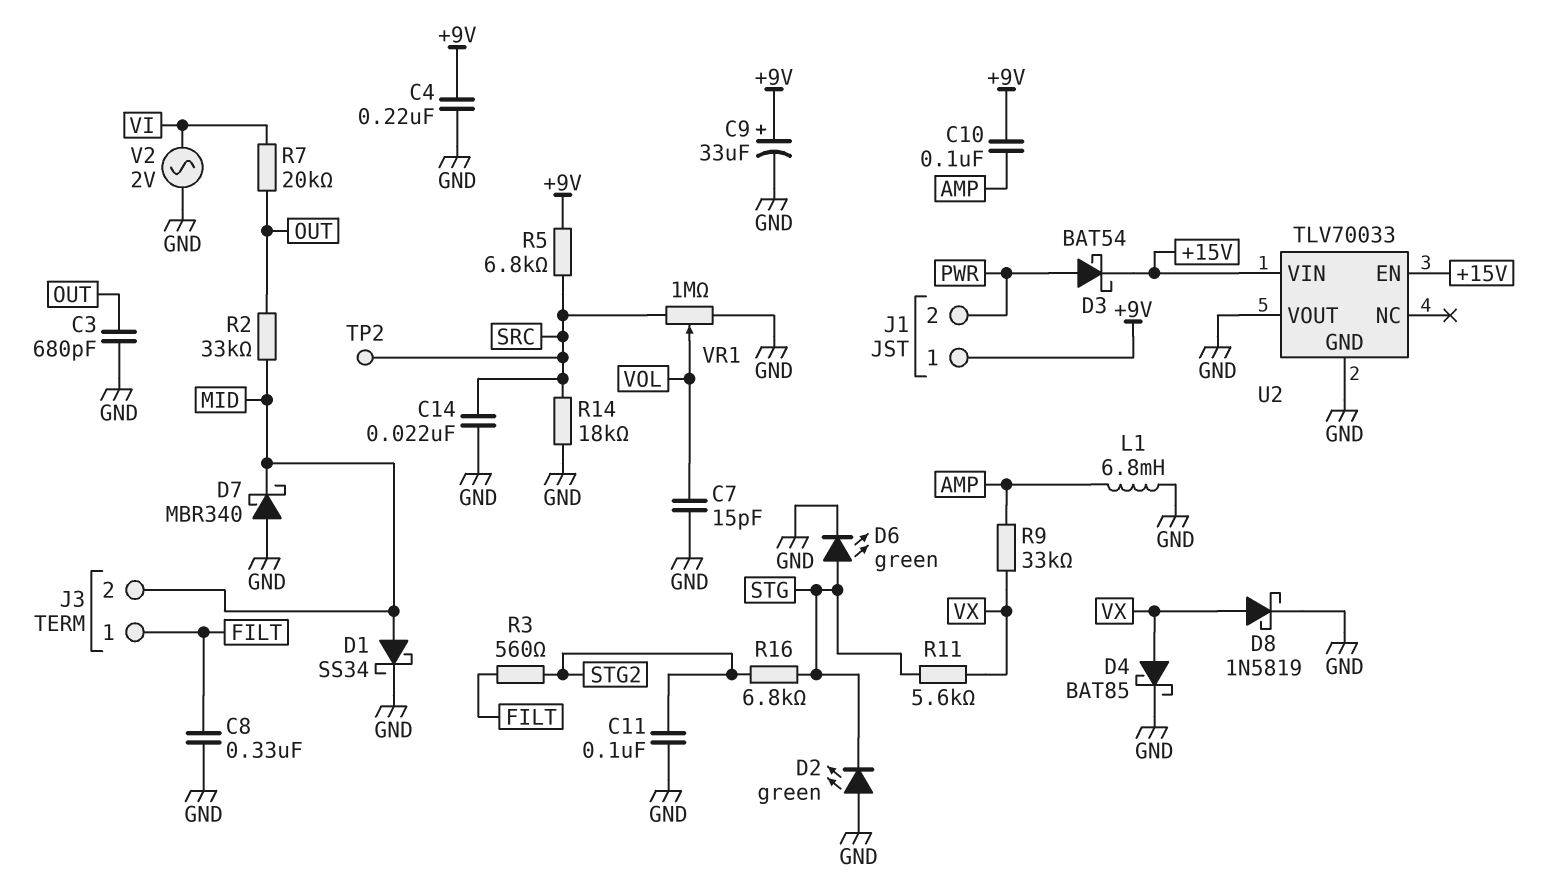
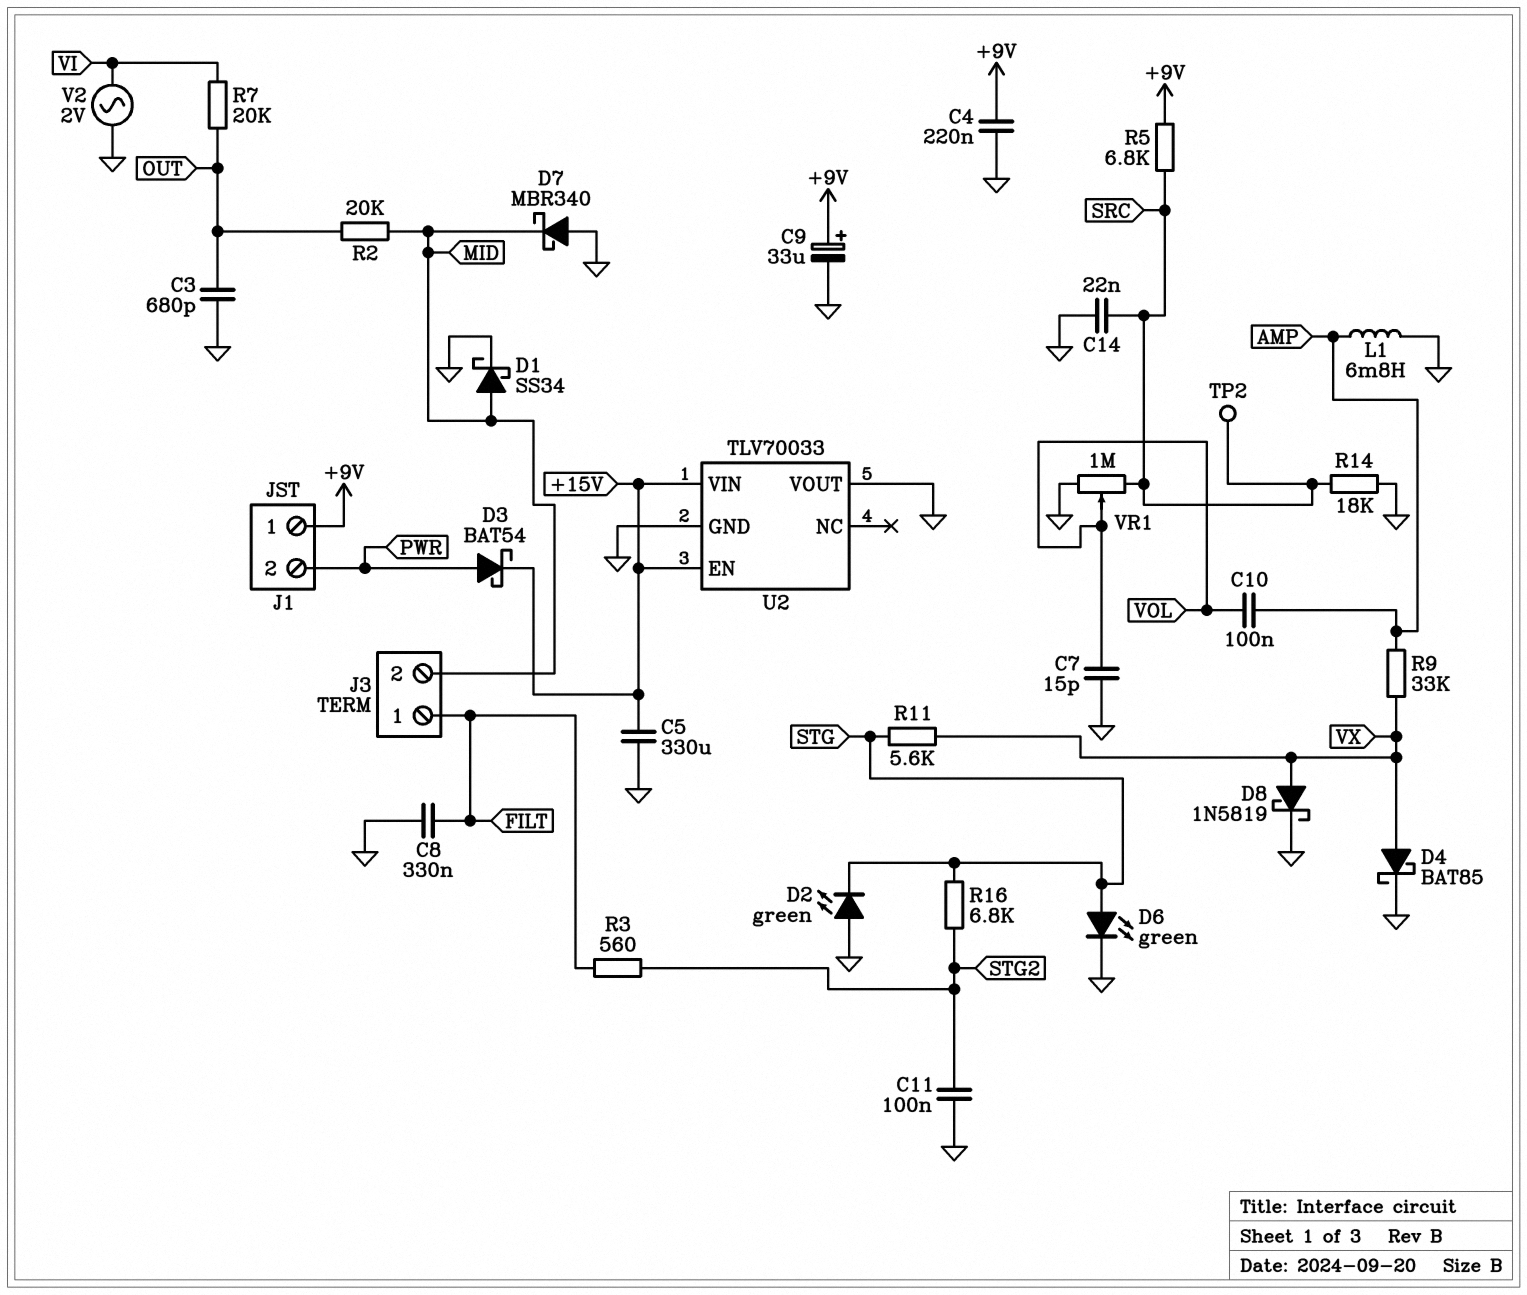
C5: none -> 330uF (+15V, GND)
C10: 100nF (+9V, AMP) -> 100nF (AMP, VOL)
R2: 33k (MID, OUT) -> 20k (MID, OUT)

